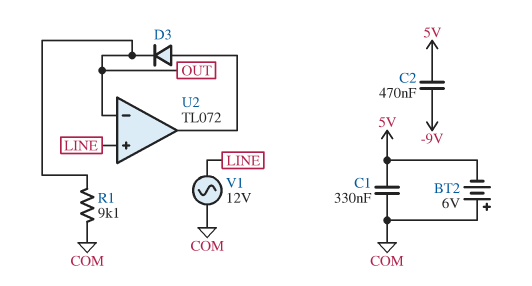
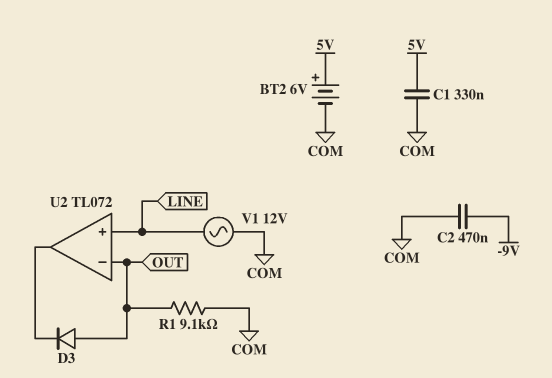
BT2: 6V (plus COM, minus 5V) -> 6V (plus 5V, minus COM)
C2: 470nF (-9V, 5V) -> 470nF (-9V, COM)
D3: diode (A U2/out, K OUT) -> diode (A OUT, K U2/out)

